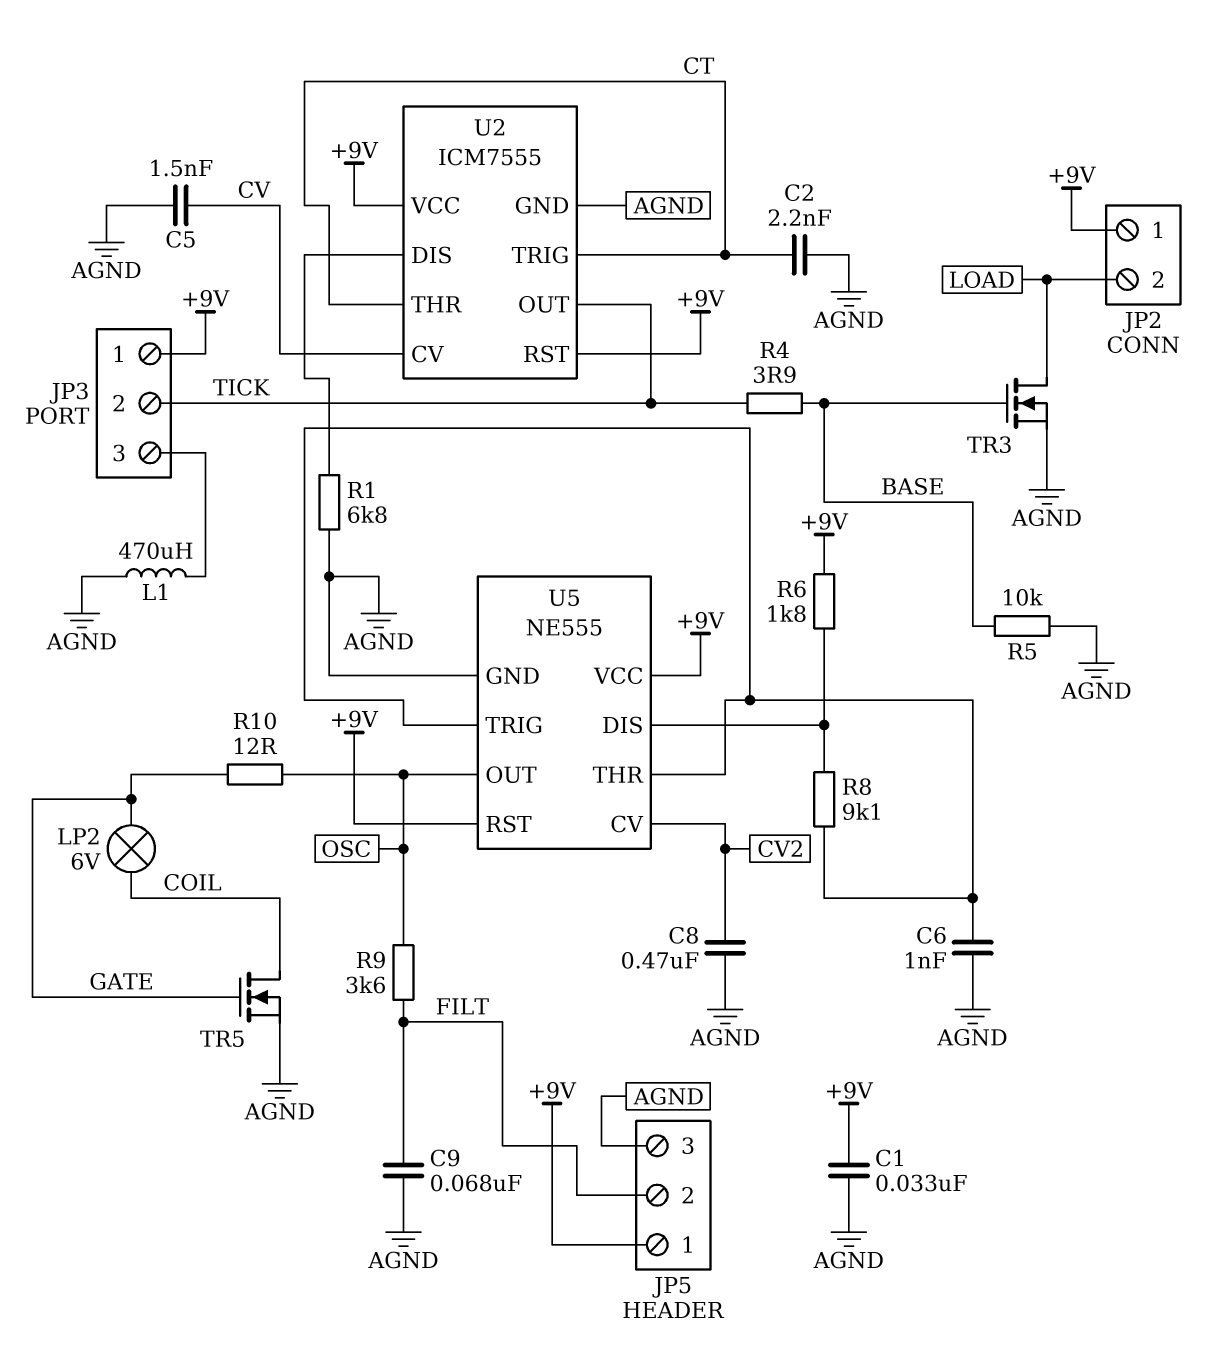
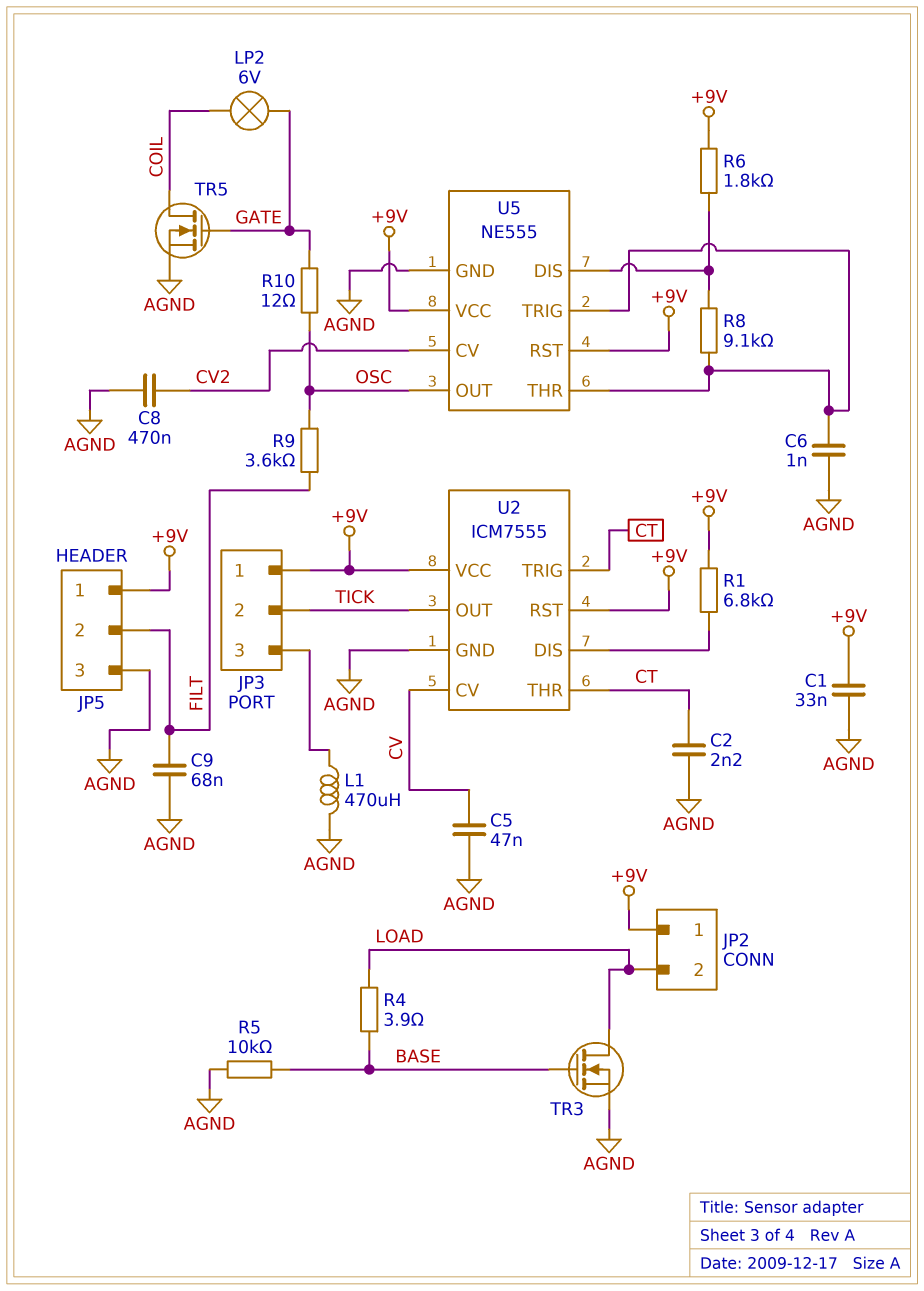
C5: 1.5nF (AGND, CV) -> 47nF (AGND, CV)
R1: 6.8k (AGND, U2/DIS) -> 6.8k (+9V, U2/DIS)
R4: 3.9 (BASE, TICK) -> 3.9 (BASE, LOAD)

